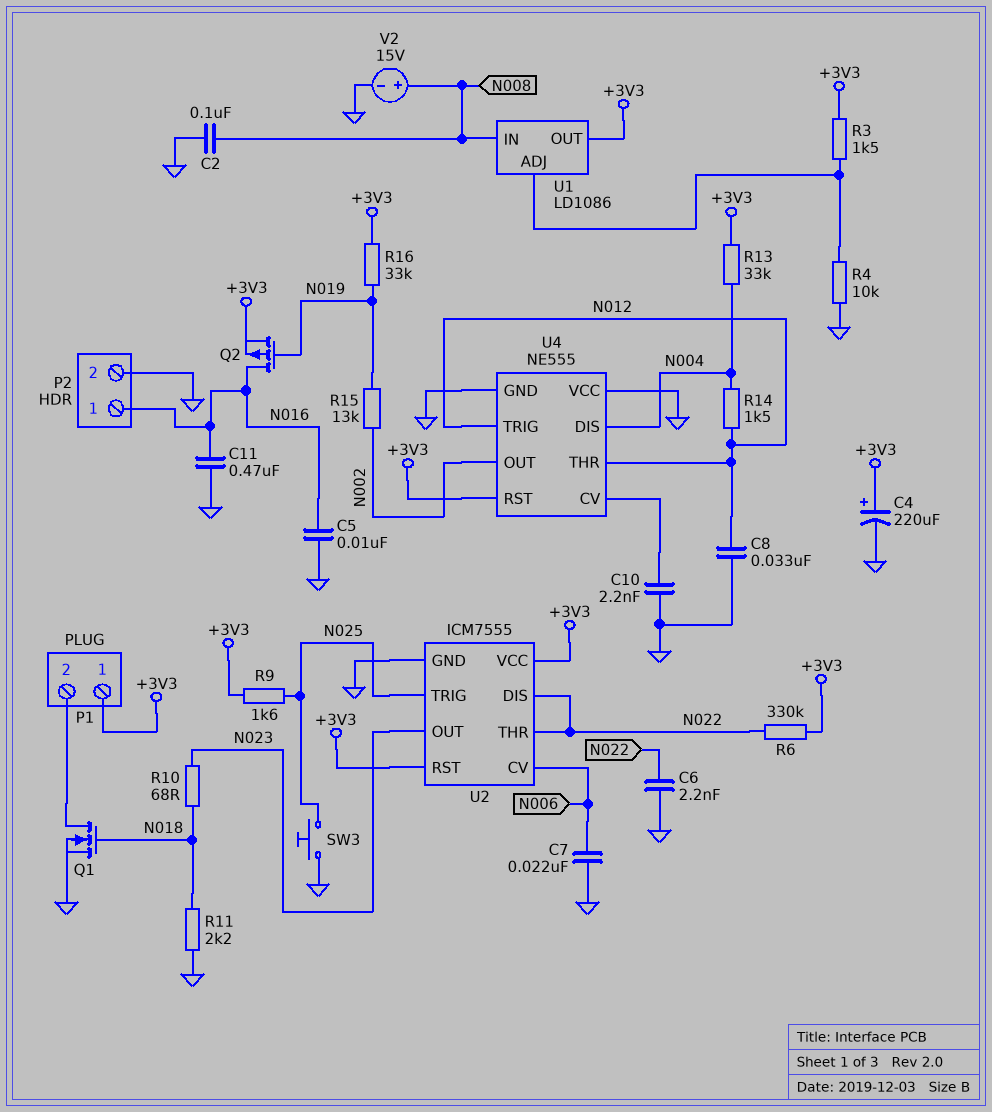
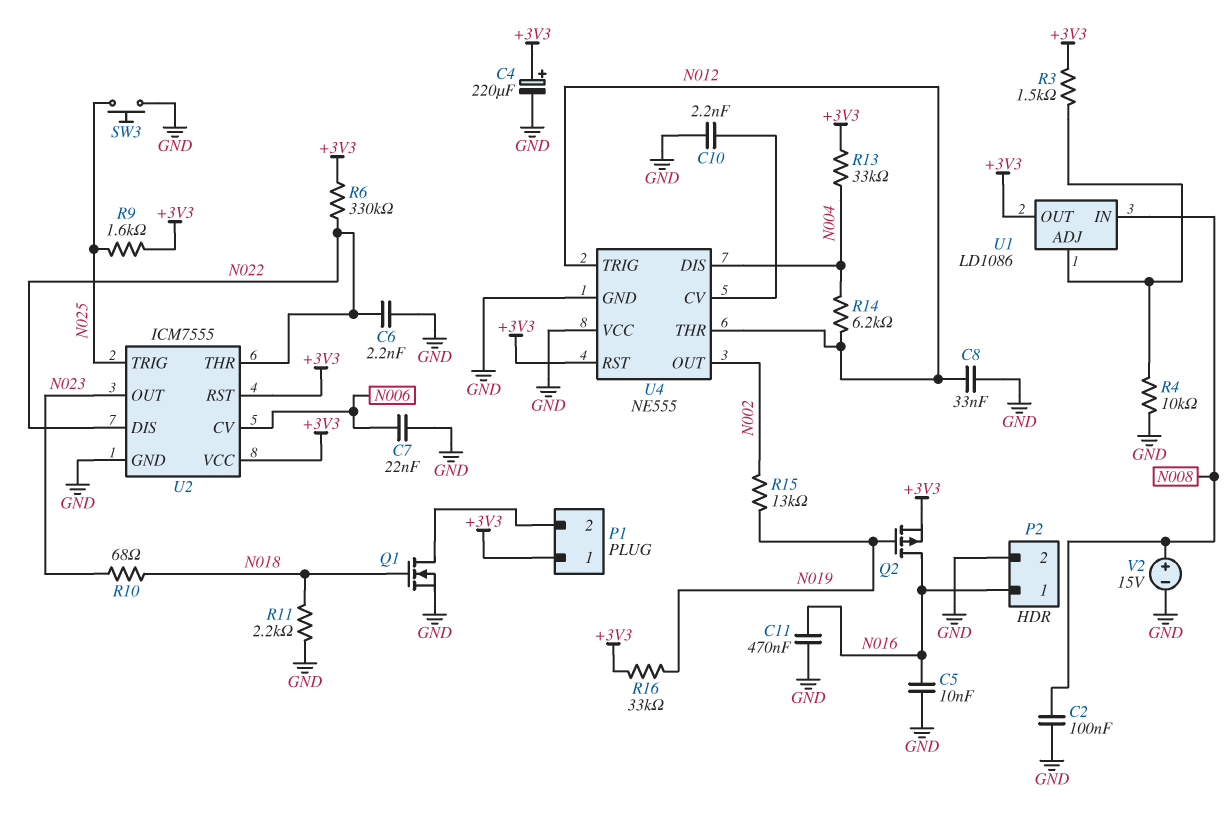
R14: 1.5k (N004, N012) -> 6.2k (N004, N012)

